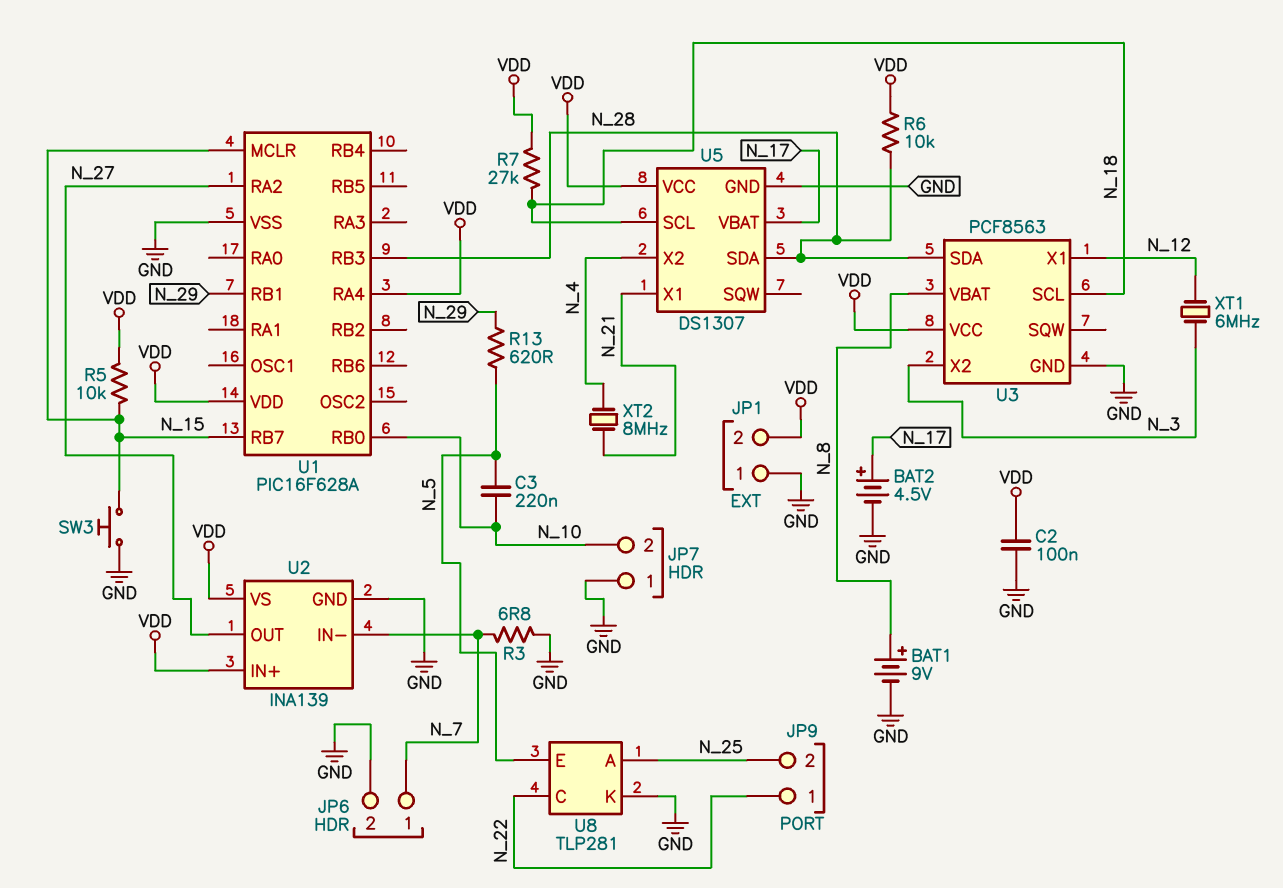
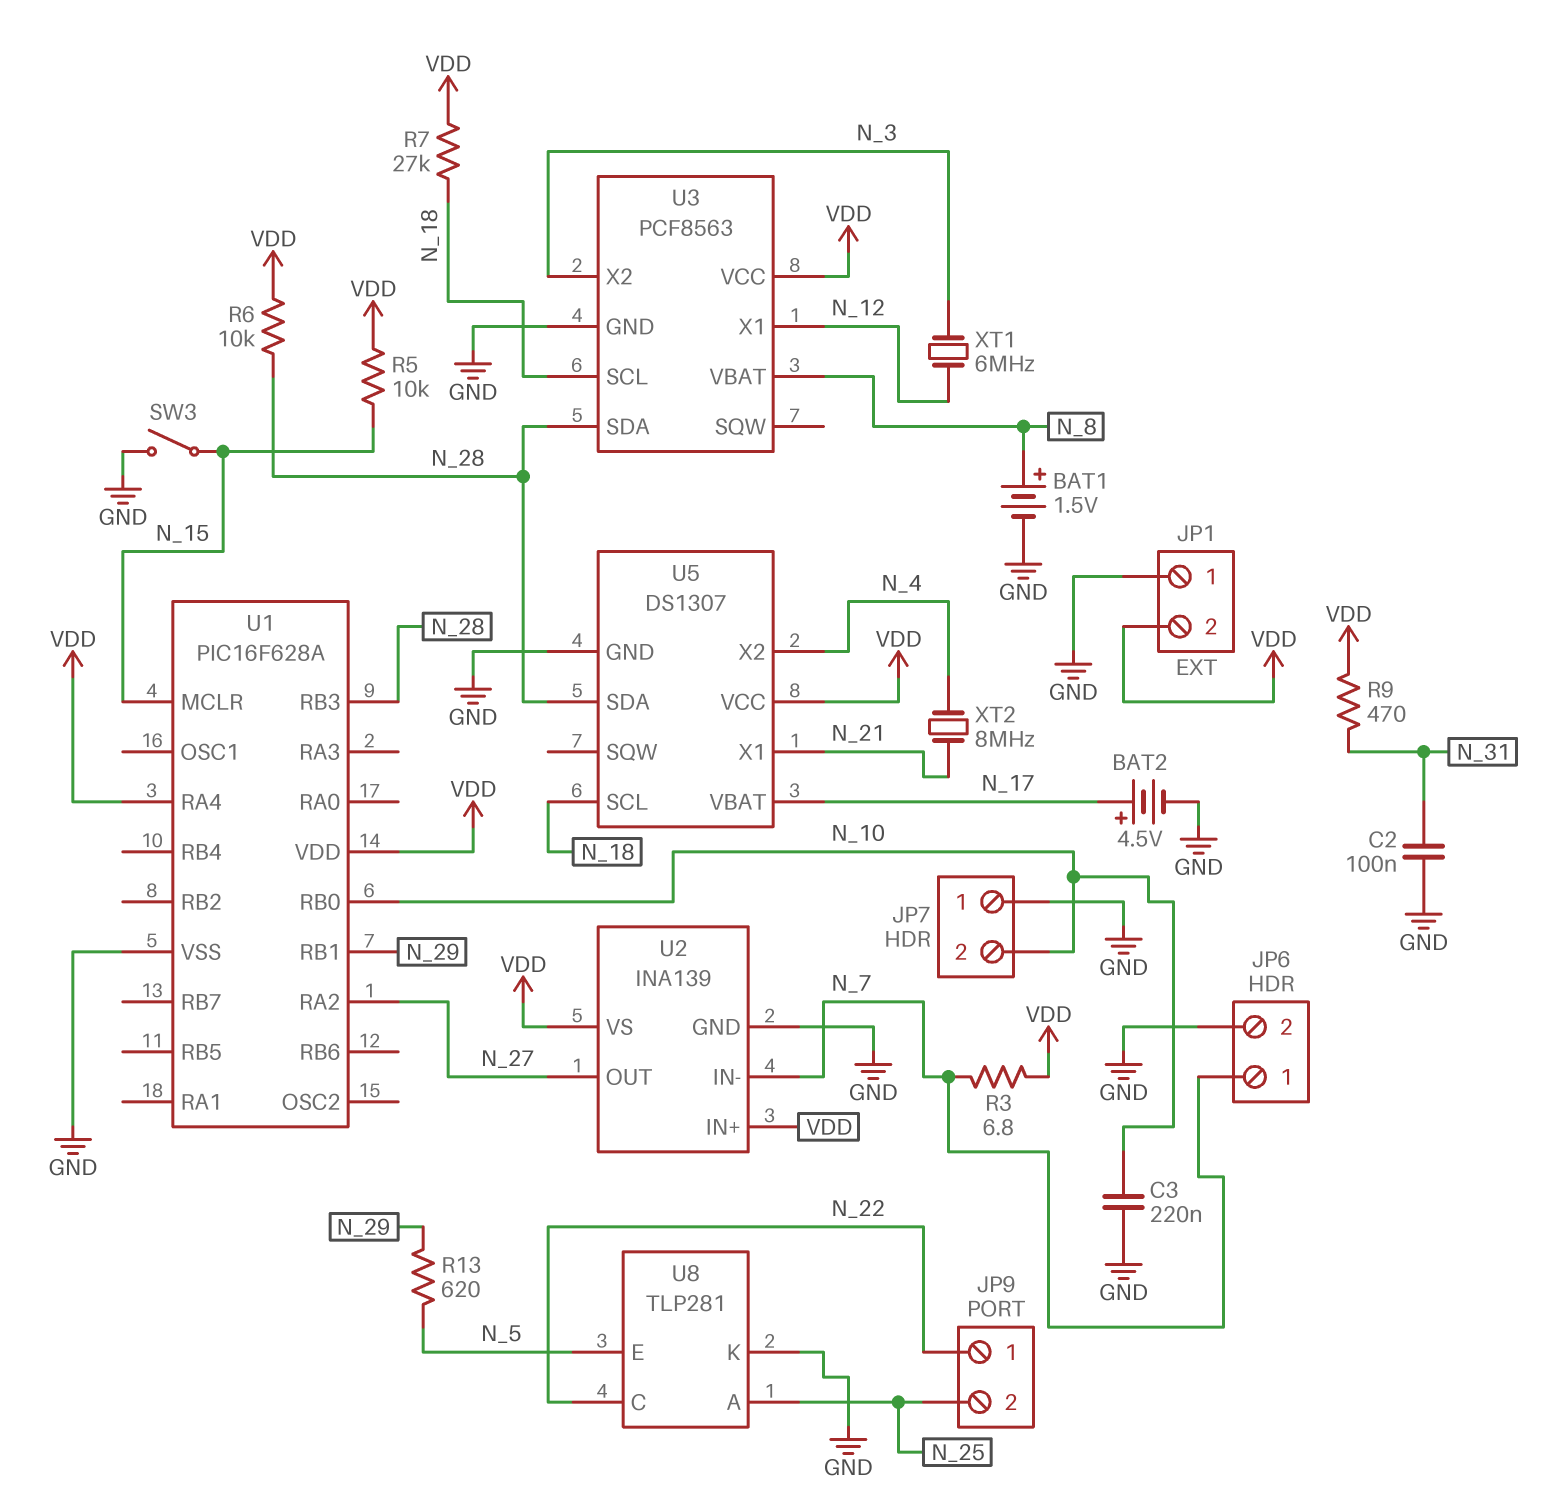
BAT1: 9V (plus N_8, minus GND) -> 1.5V (plus N_8, minus GND)
C2: 100nF (GND, VDD) -> 100nF (GND, N_31)
C3: 220nF (N_5, N_10) -> 220nF (GND, N_10)
R3: 6.8 (GND, N_7) -> 6.8 (N_7, VDD)
R9: none -> 470 (N_31, VDD)
SW3: button (GND, N_15) -> switch (GND, N_15)
U1 pin RB7: N_15 -> none

